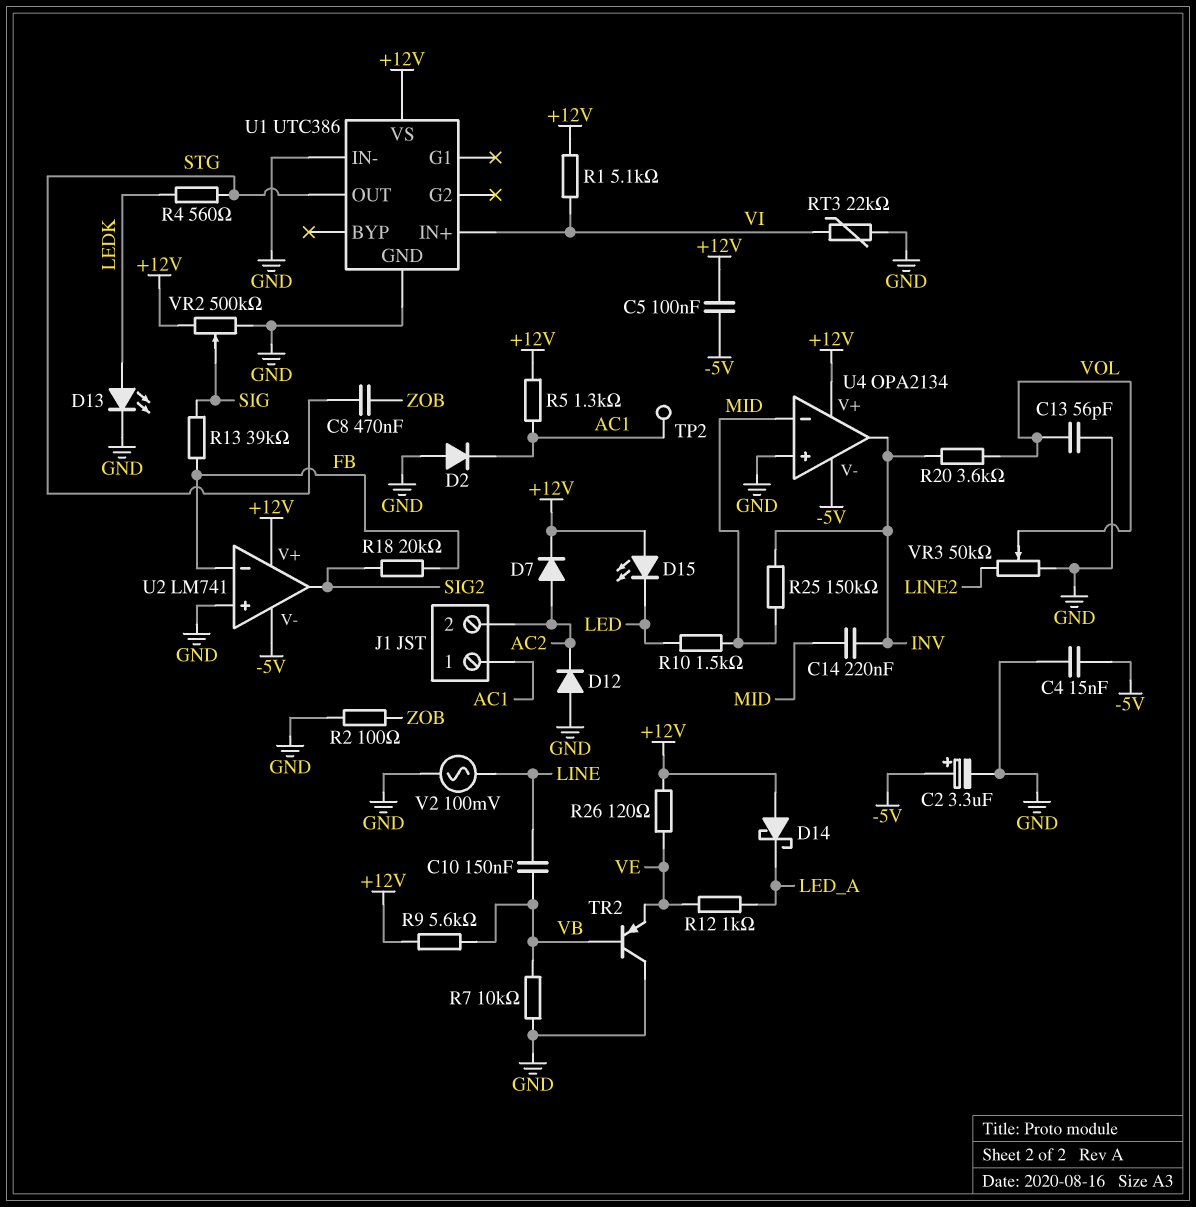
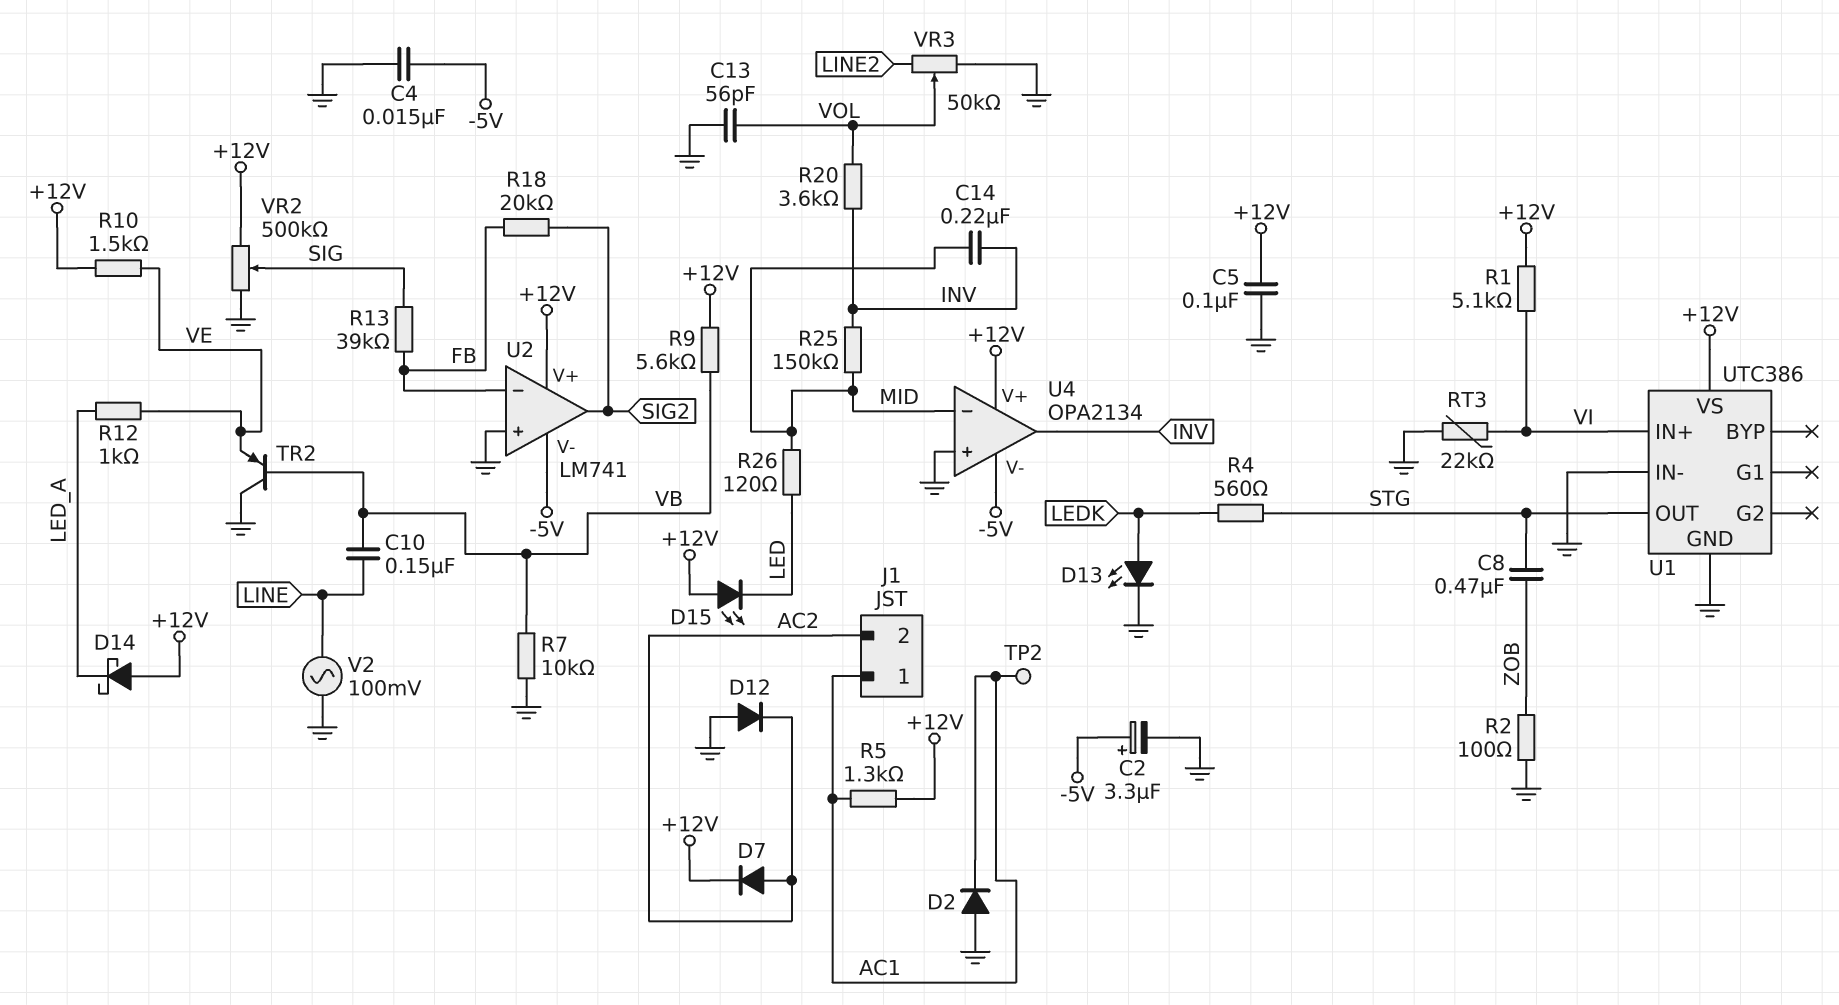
C5: 100nF (+12V, -5V) -> 100nF (+12V, GND)
R10: 1.5k (LED, MID) -> 1.5k (+12V, VE)
R26: 120 (+12V, VE) -> 120 (LED, MID)

